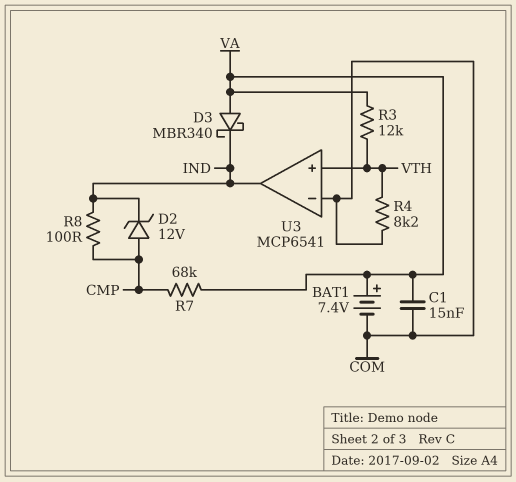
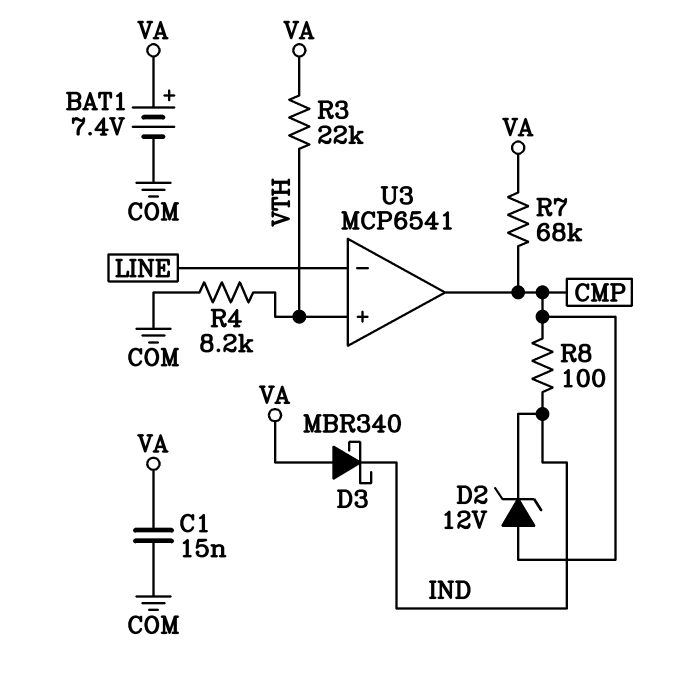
R3: 12k (VA, VTH) -> 22k (VA, VTH)
U3 pin in-: COM -> LINE
U3 pin out: IND -> CMP

